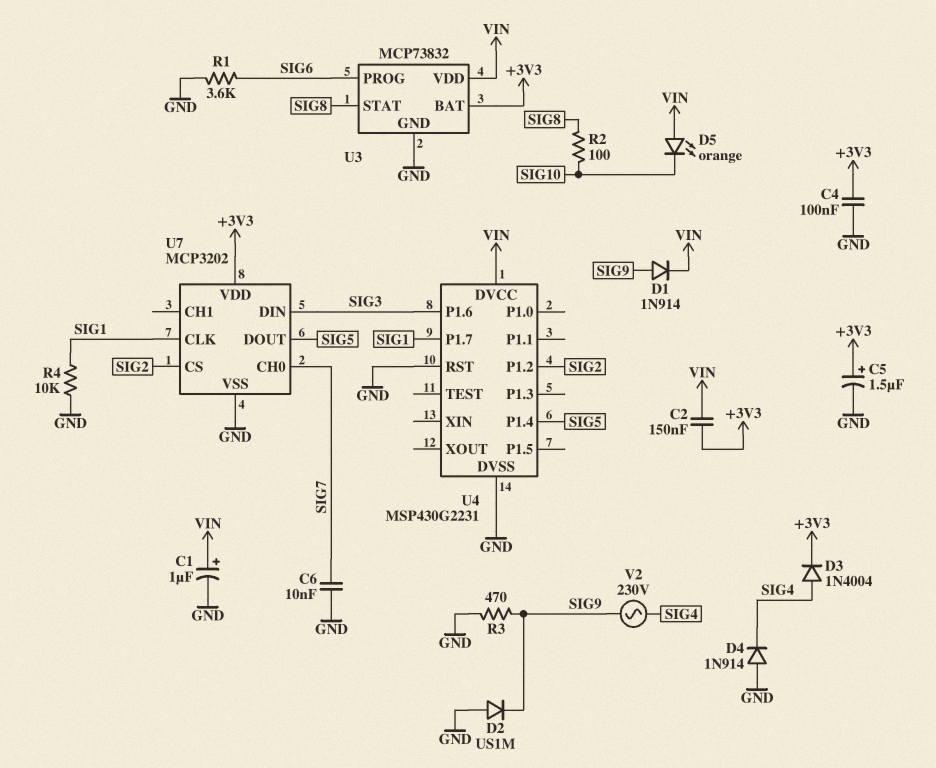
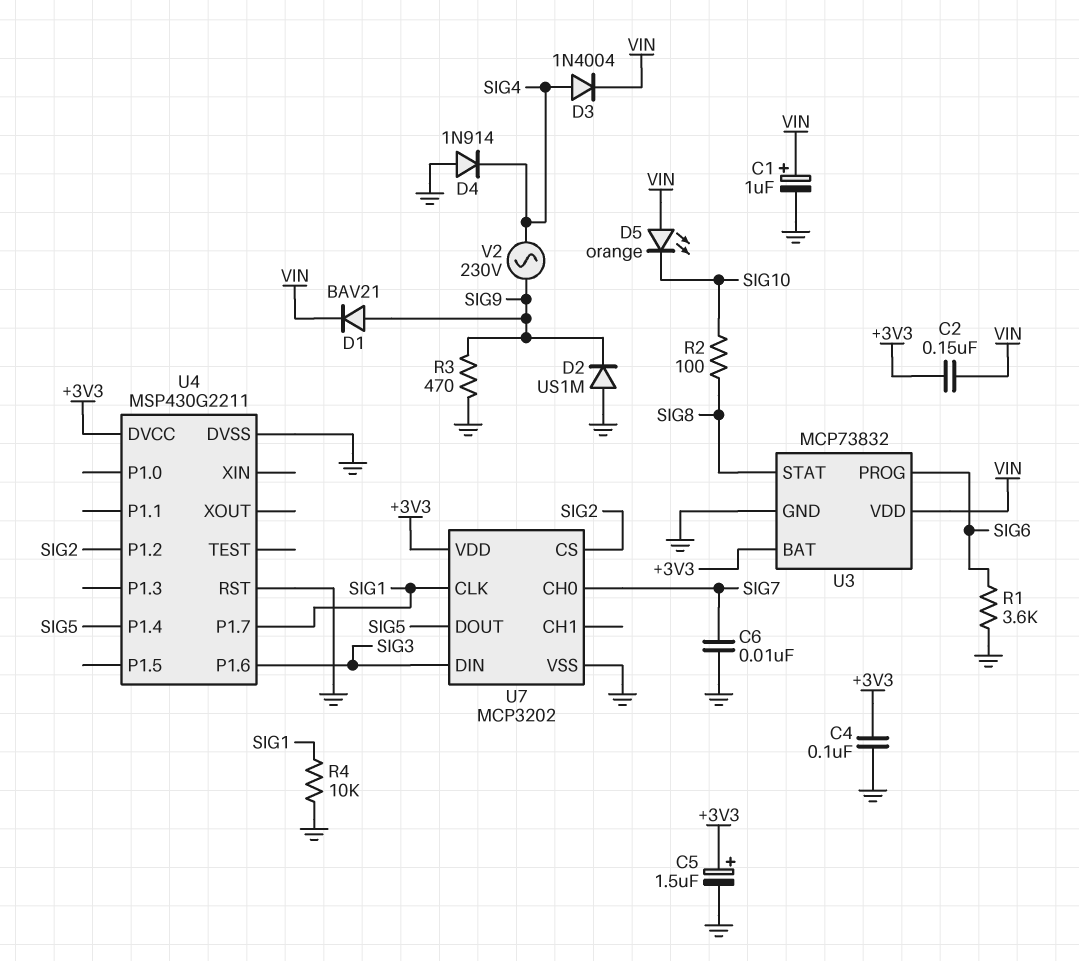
D1: diode 1N914 (A SIG9, K VIN) -> diode BAV21 (A SIG9, K VIN)
D3: diode 1N4004 (A SIG4, K +3V3) -> diode 1N4004 (A SIG4, K VIN)
U4: MSP430G2231 -> MSP430G2211
U4 pin DVCC: VIN -> +3V3

